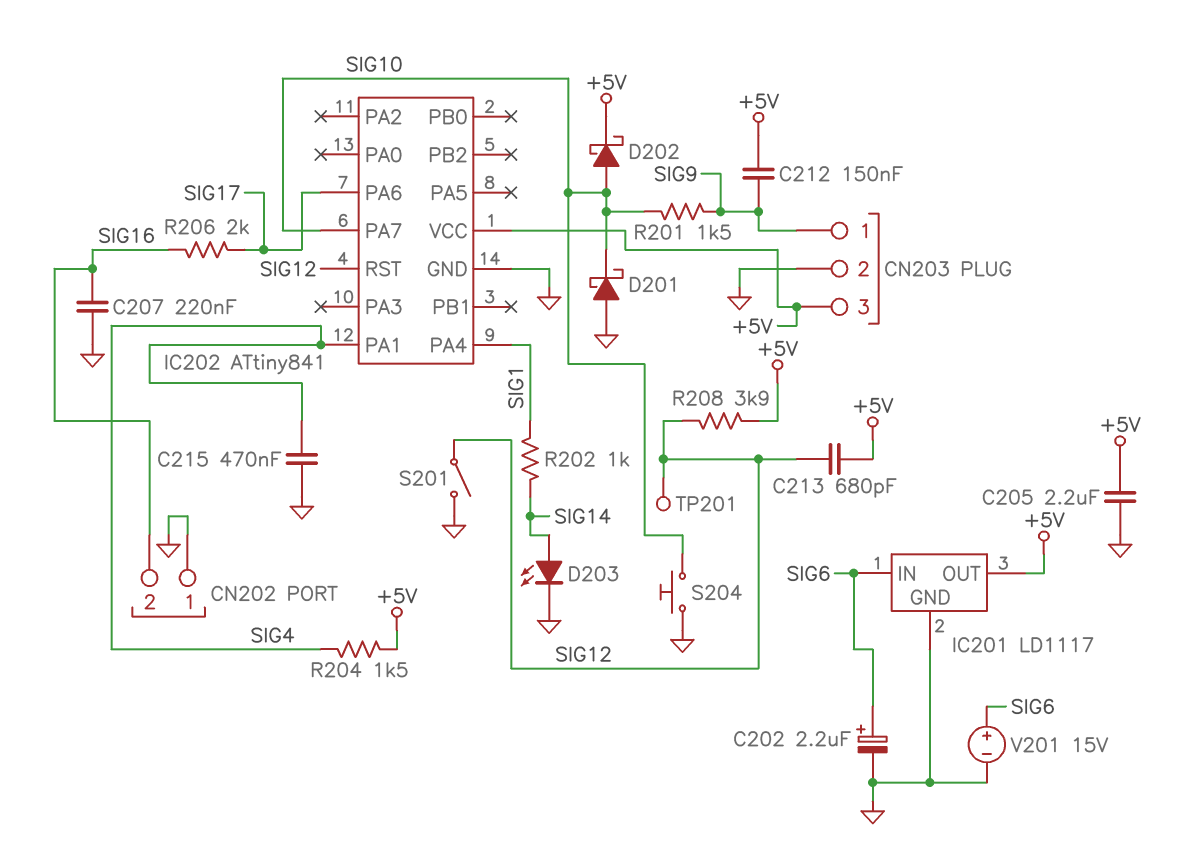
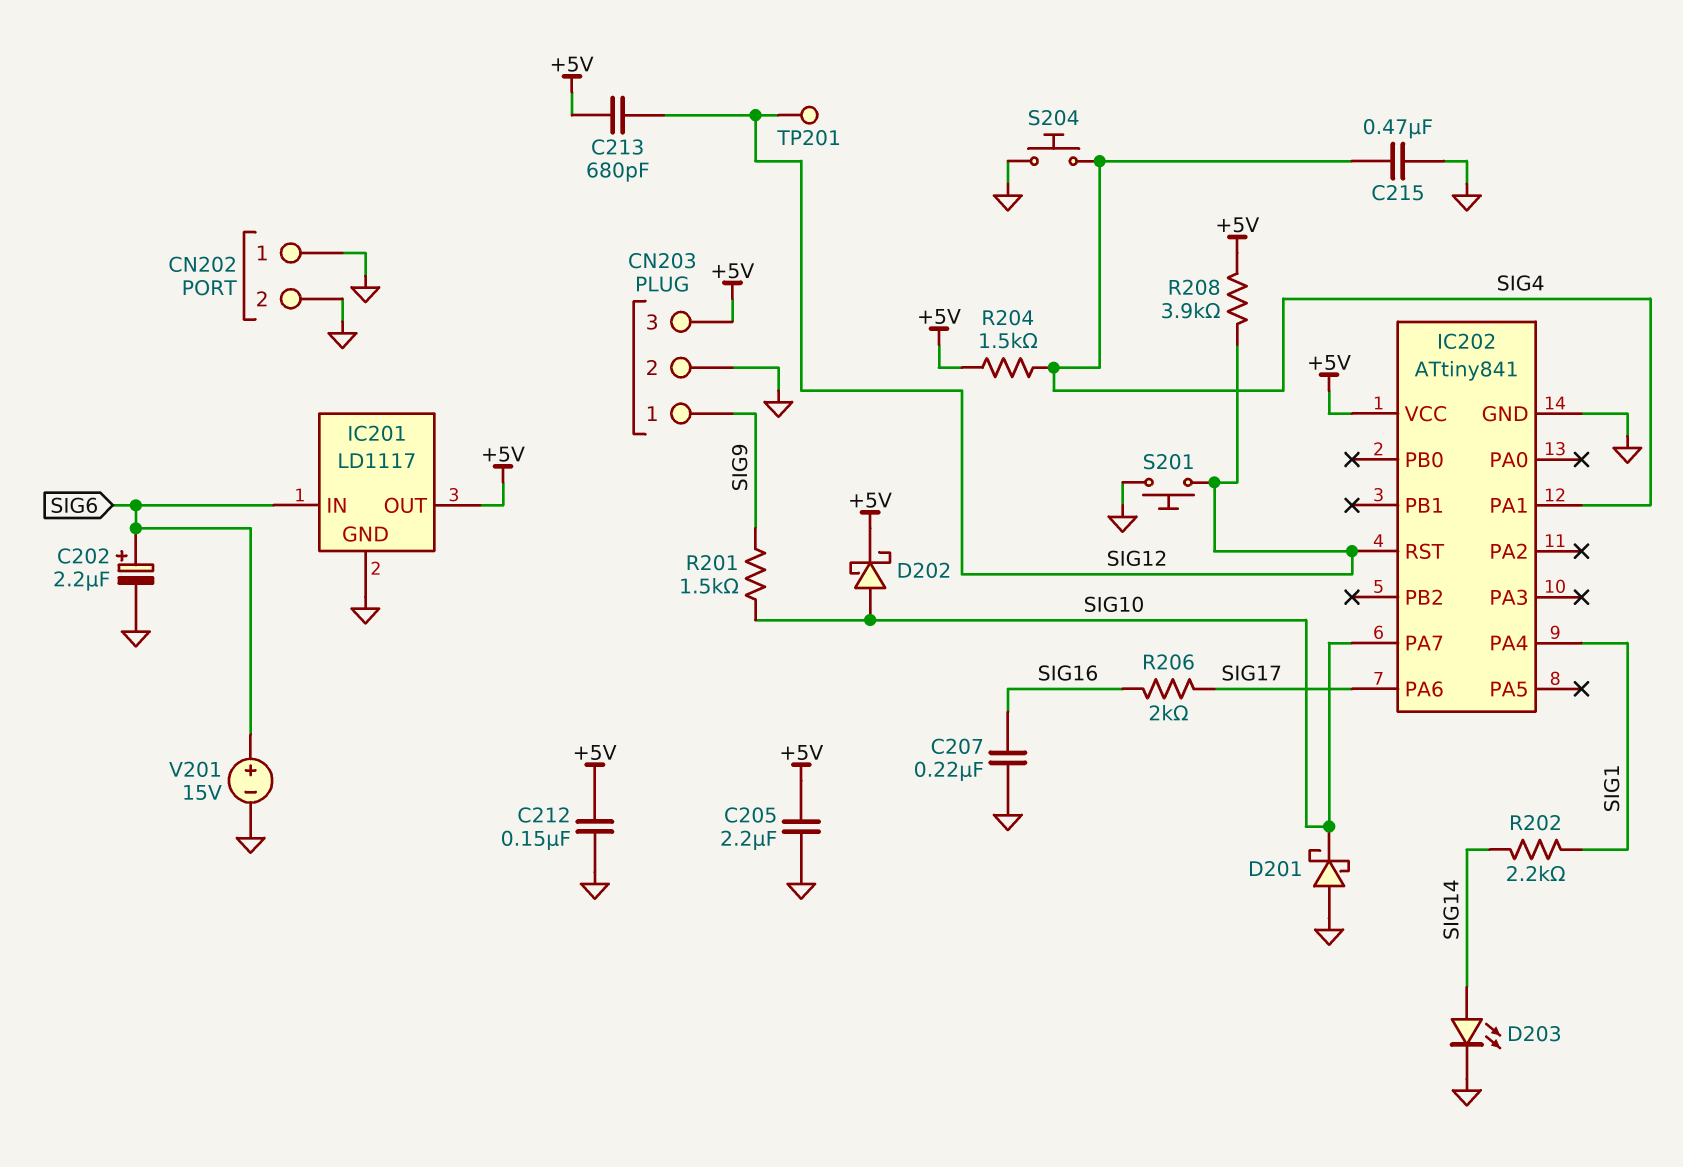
C212: 150nF (+5V, SIG9) -> 150nF (+5V, GND)
CN202 pin 2: SIG16 -> GND
R202: 1k (SIG1, SIG14) -> 2.2k (SIG1, SIG14)
S201: switch (GND, SIG12) -> button (GND, SIG12)
S204: button (GND, SIG10) -> button (GND, SIG4)

